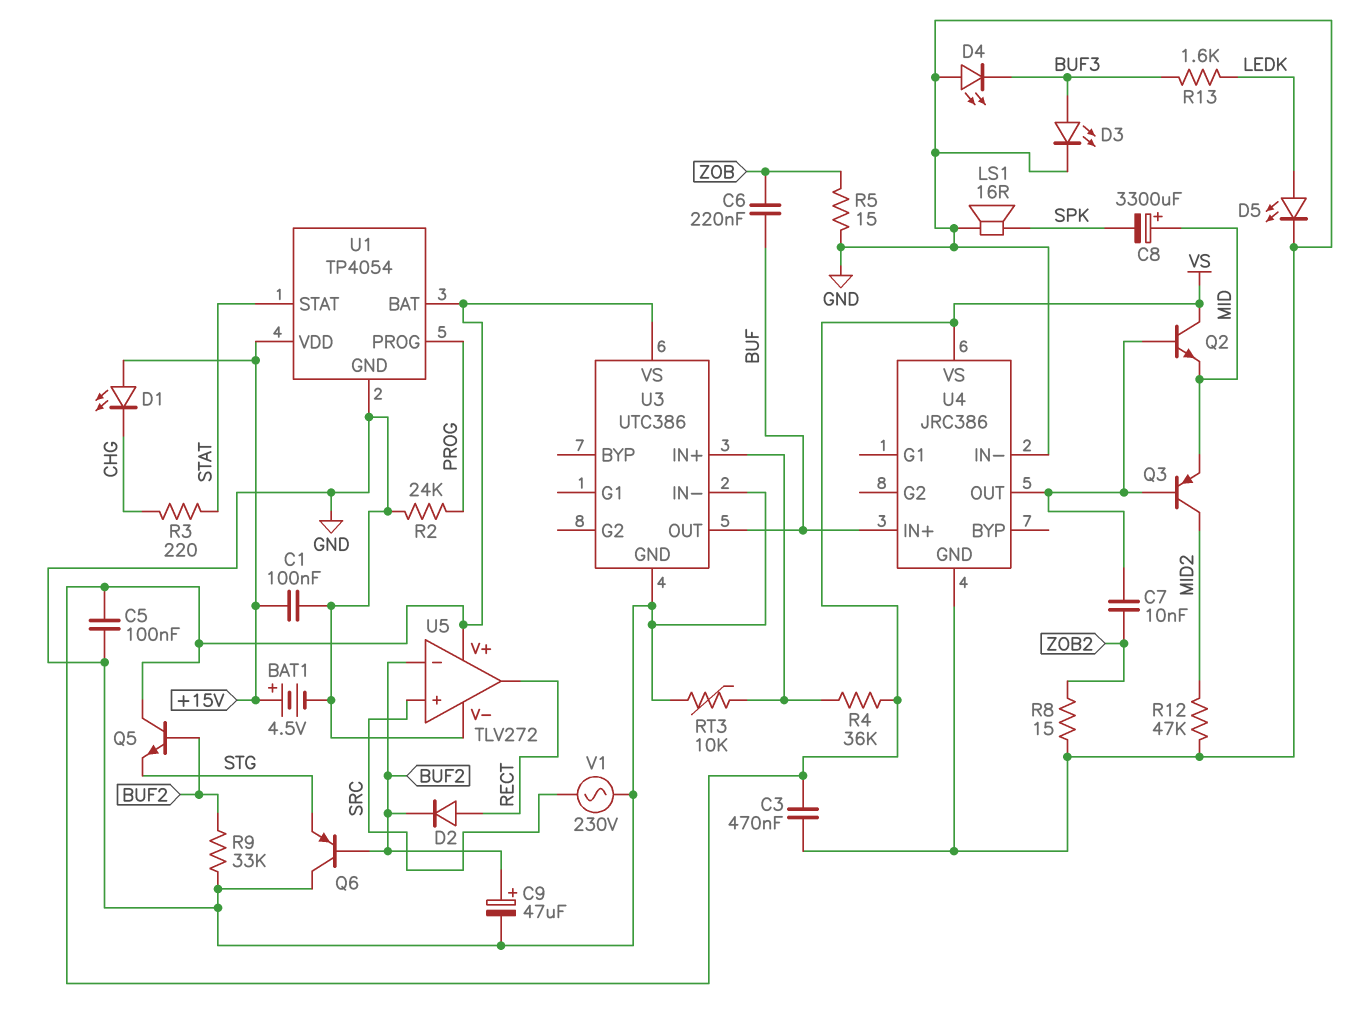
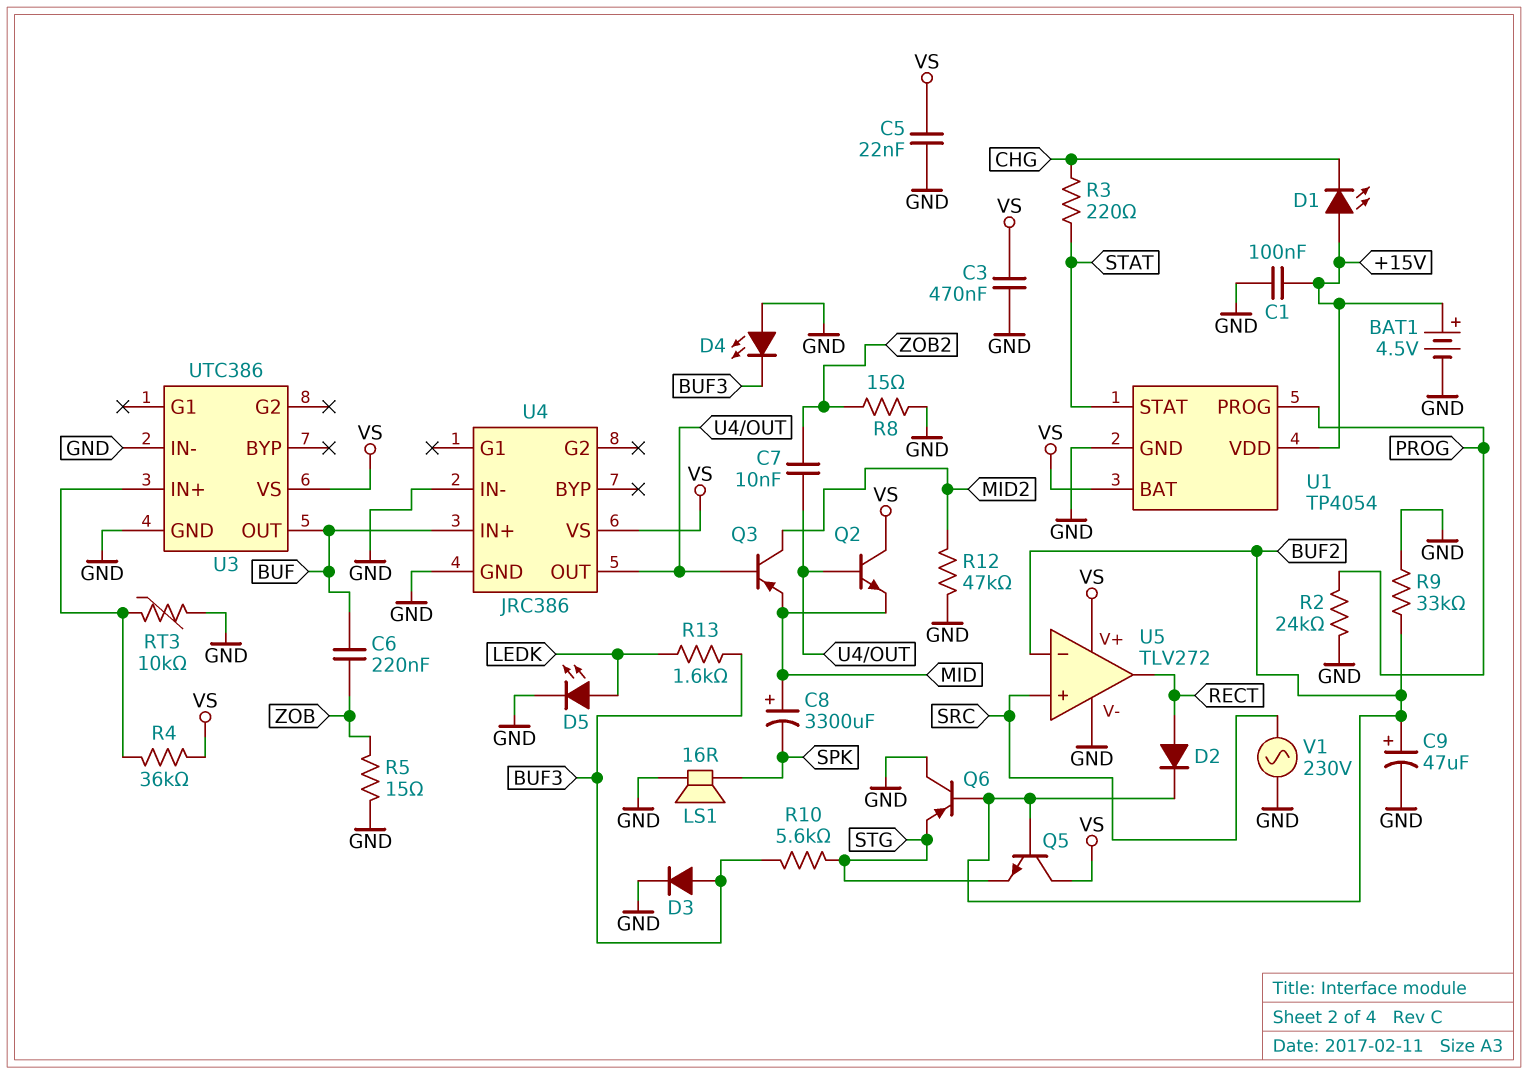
C5: 100nF (GND, VS) -> 22nF (GND, VS)
D3: LED (A BUF3, K GND) -> diode (A BUF3, K GND)
R10: none -> 5.6k (BUF3, STG)

